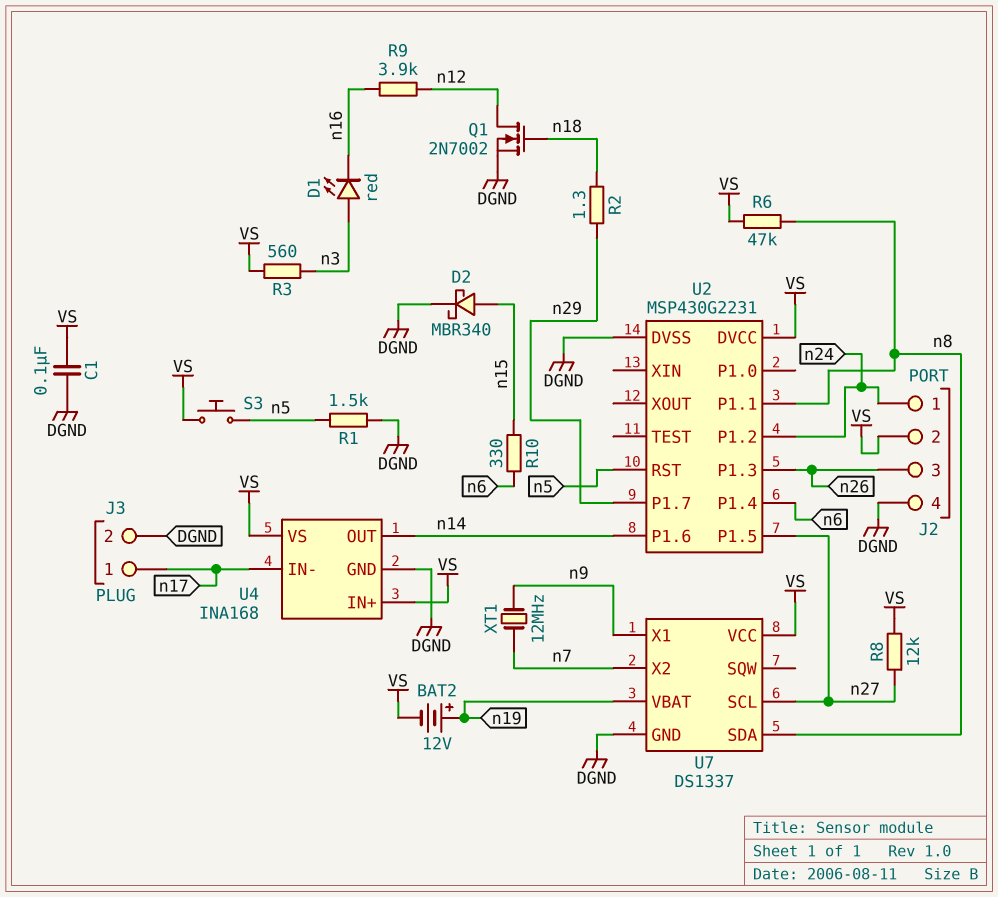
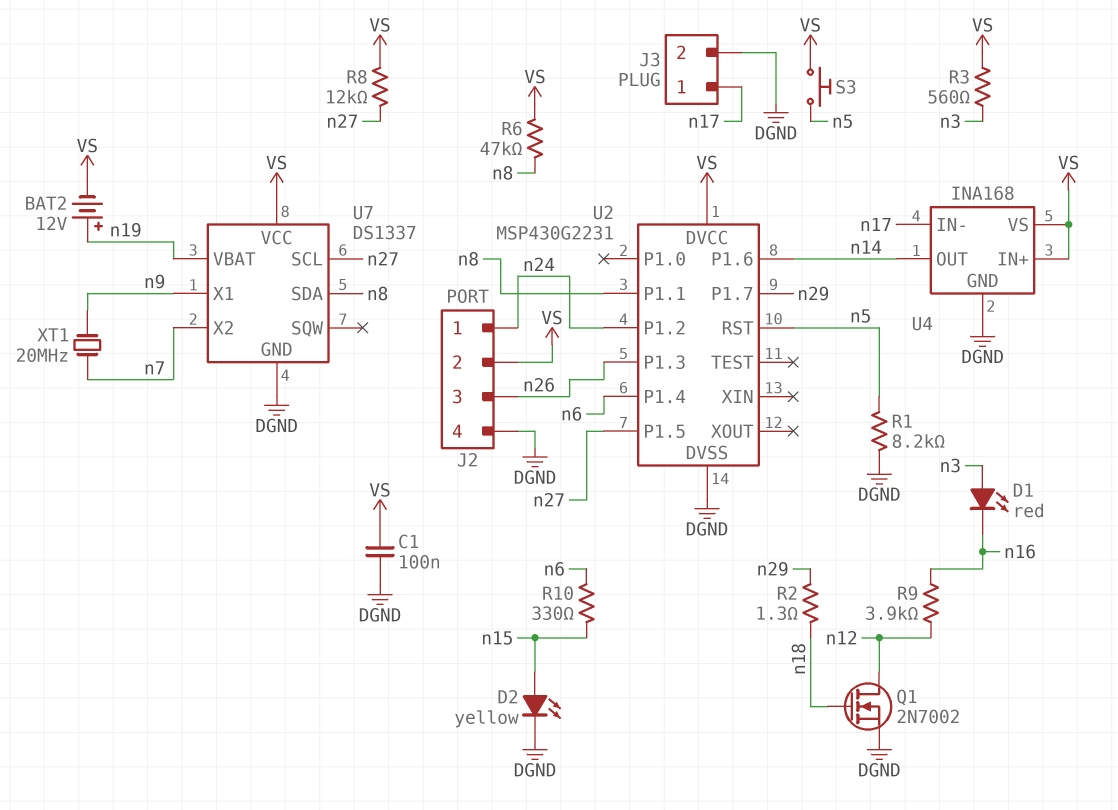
D2: schottky MBR340 (A n15, K DGND) -> LED yellow (A n15, K DGND)
R1: 1.5k (DGND, n5) -> 8.2k (DGND, n5)
XT1: 12MHz (n7, n9) -> 20MHz (n7, n9)

